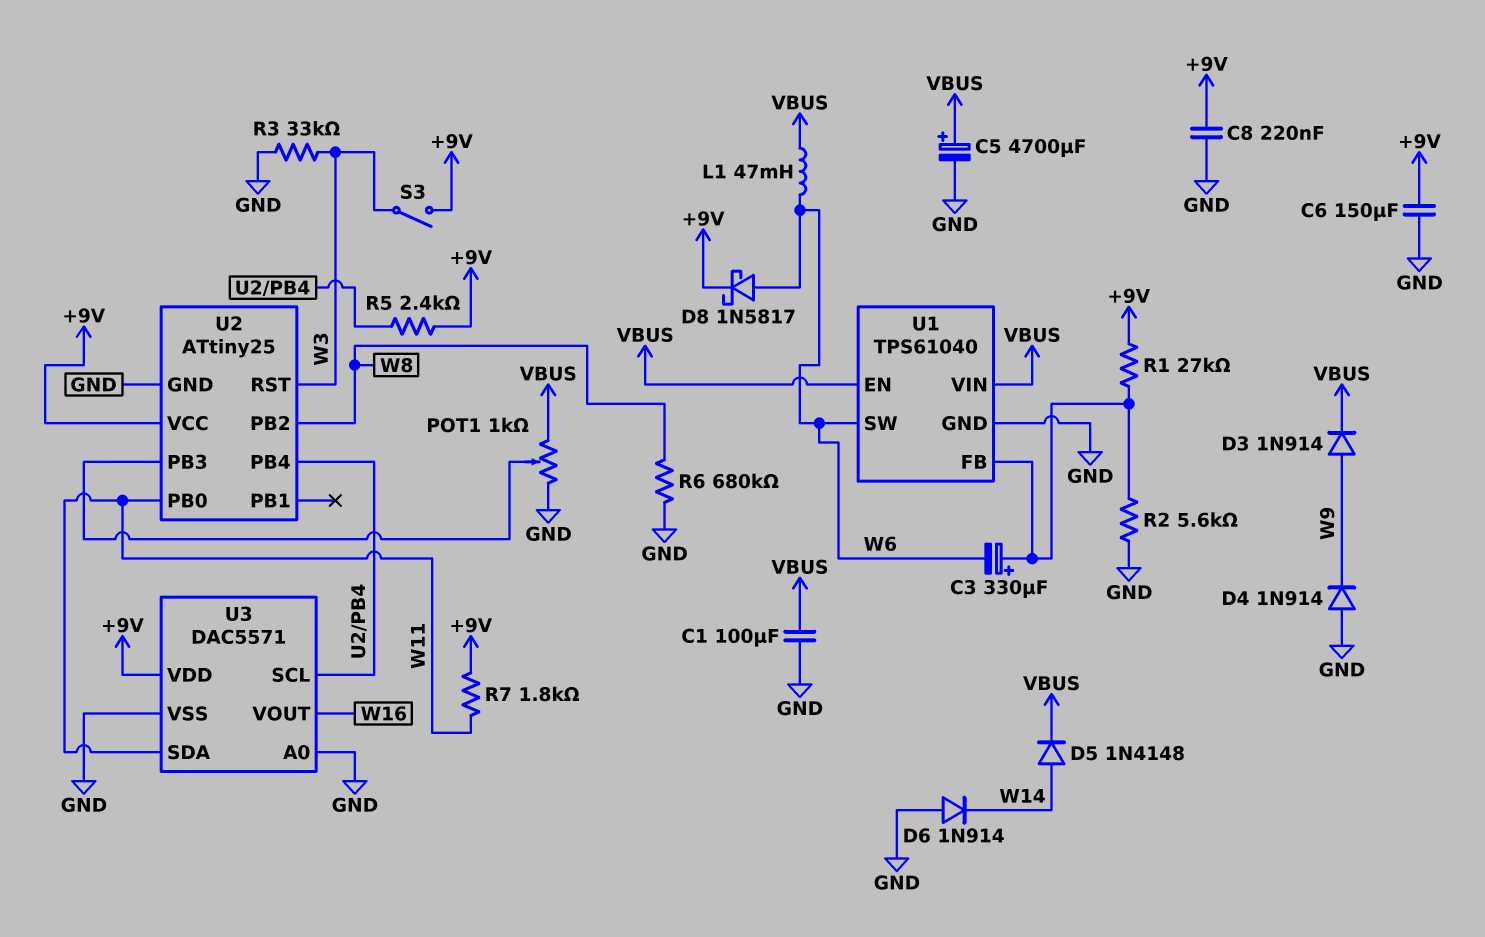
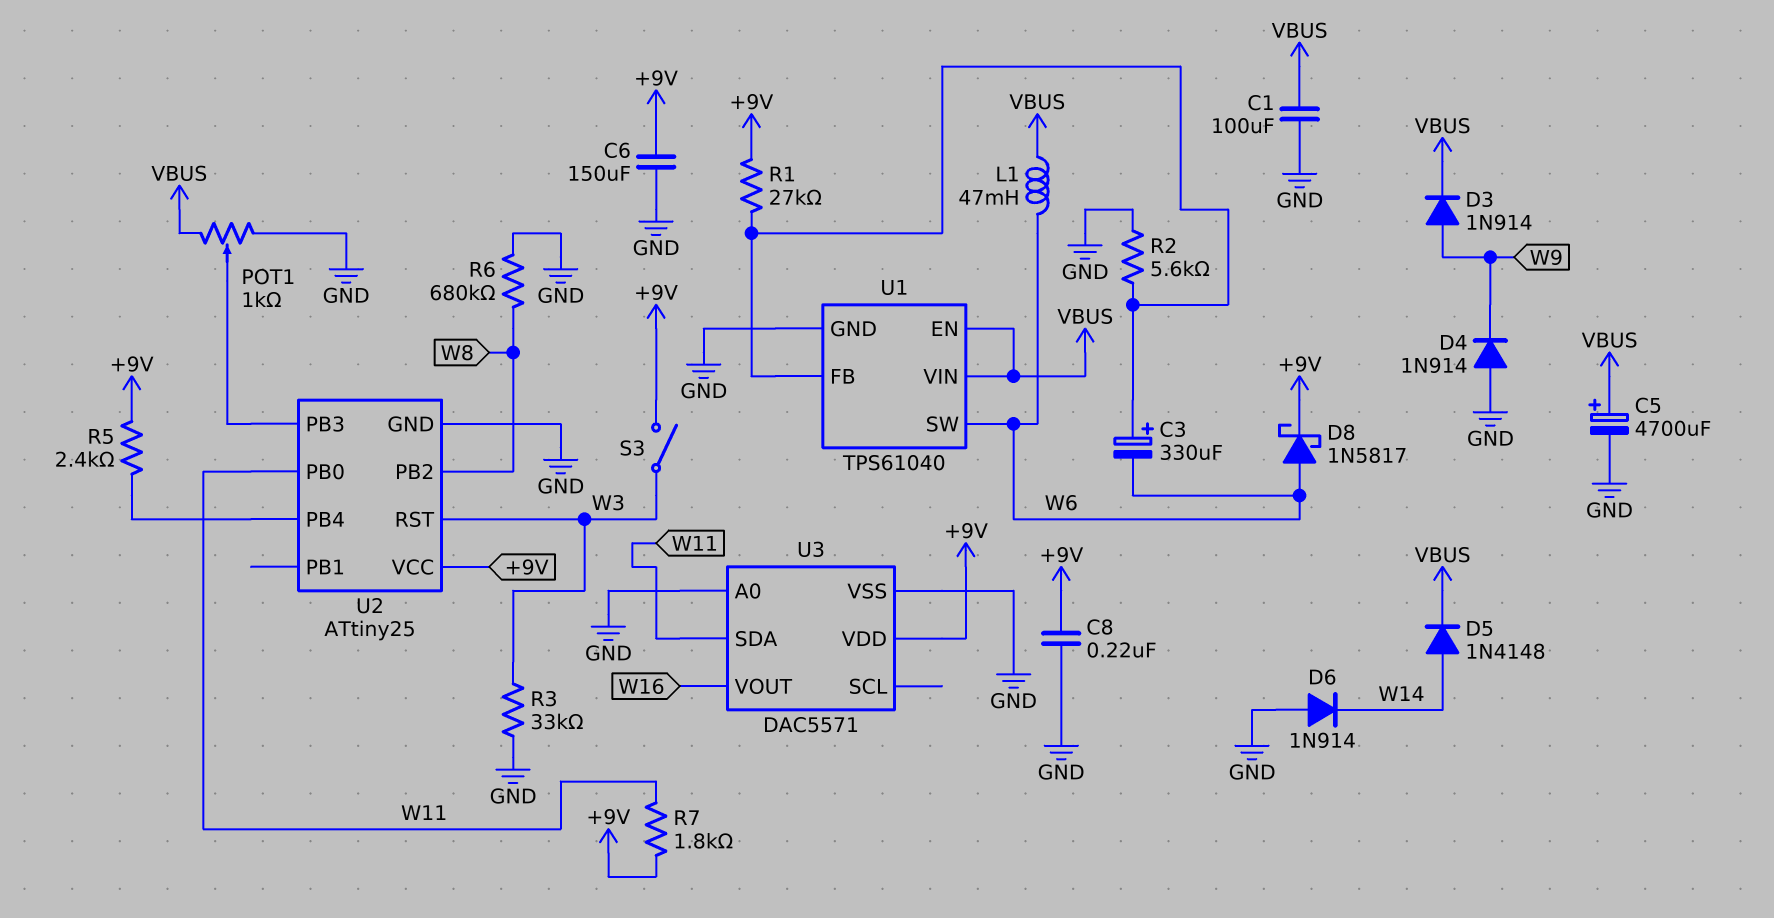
U3 pin SCL: U2/PB4 -> none

